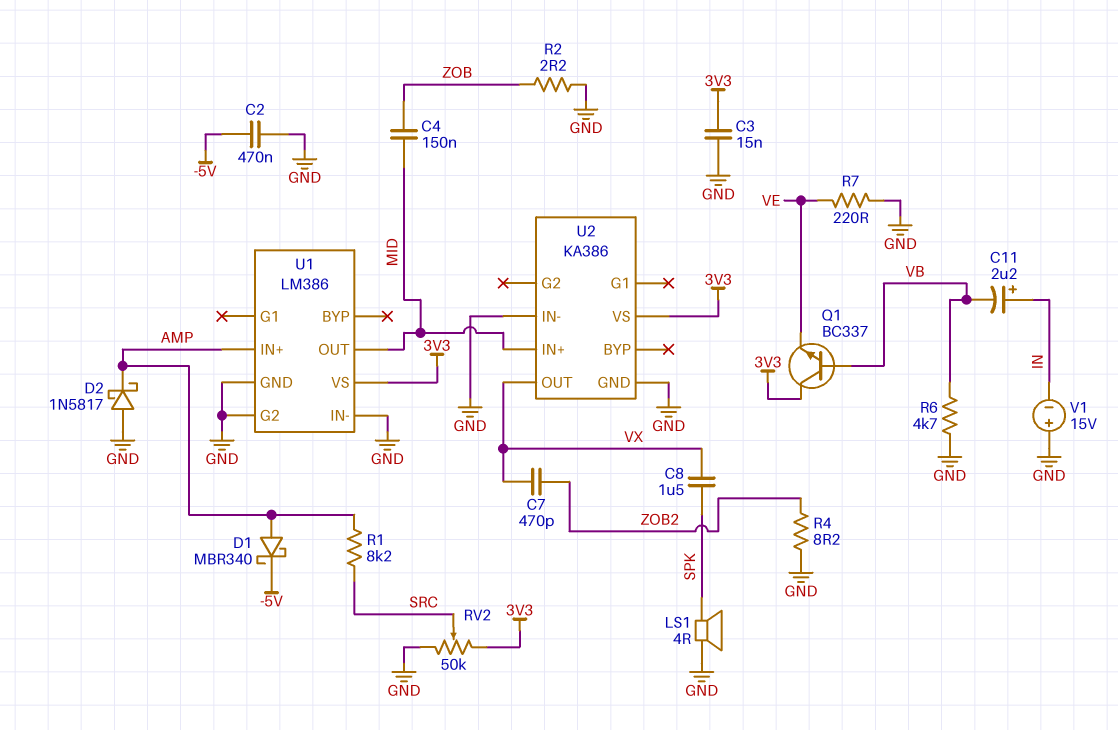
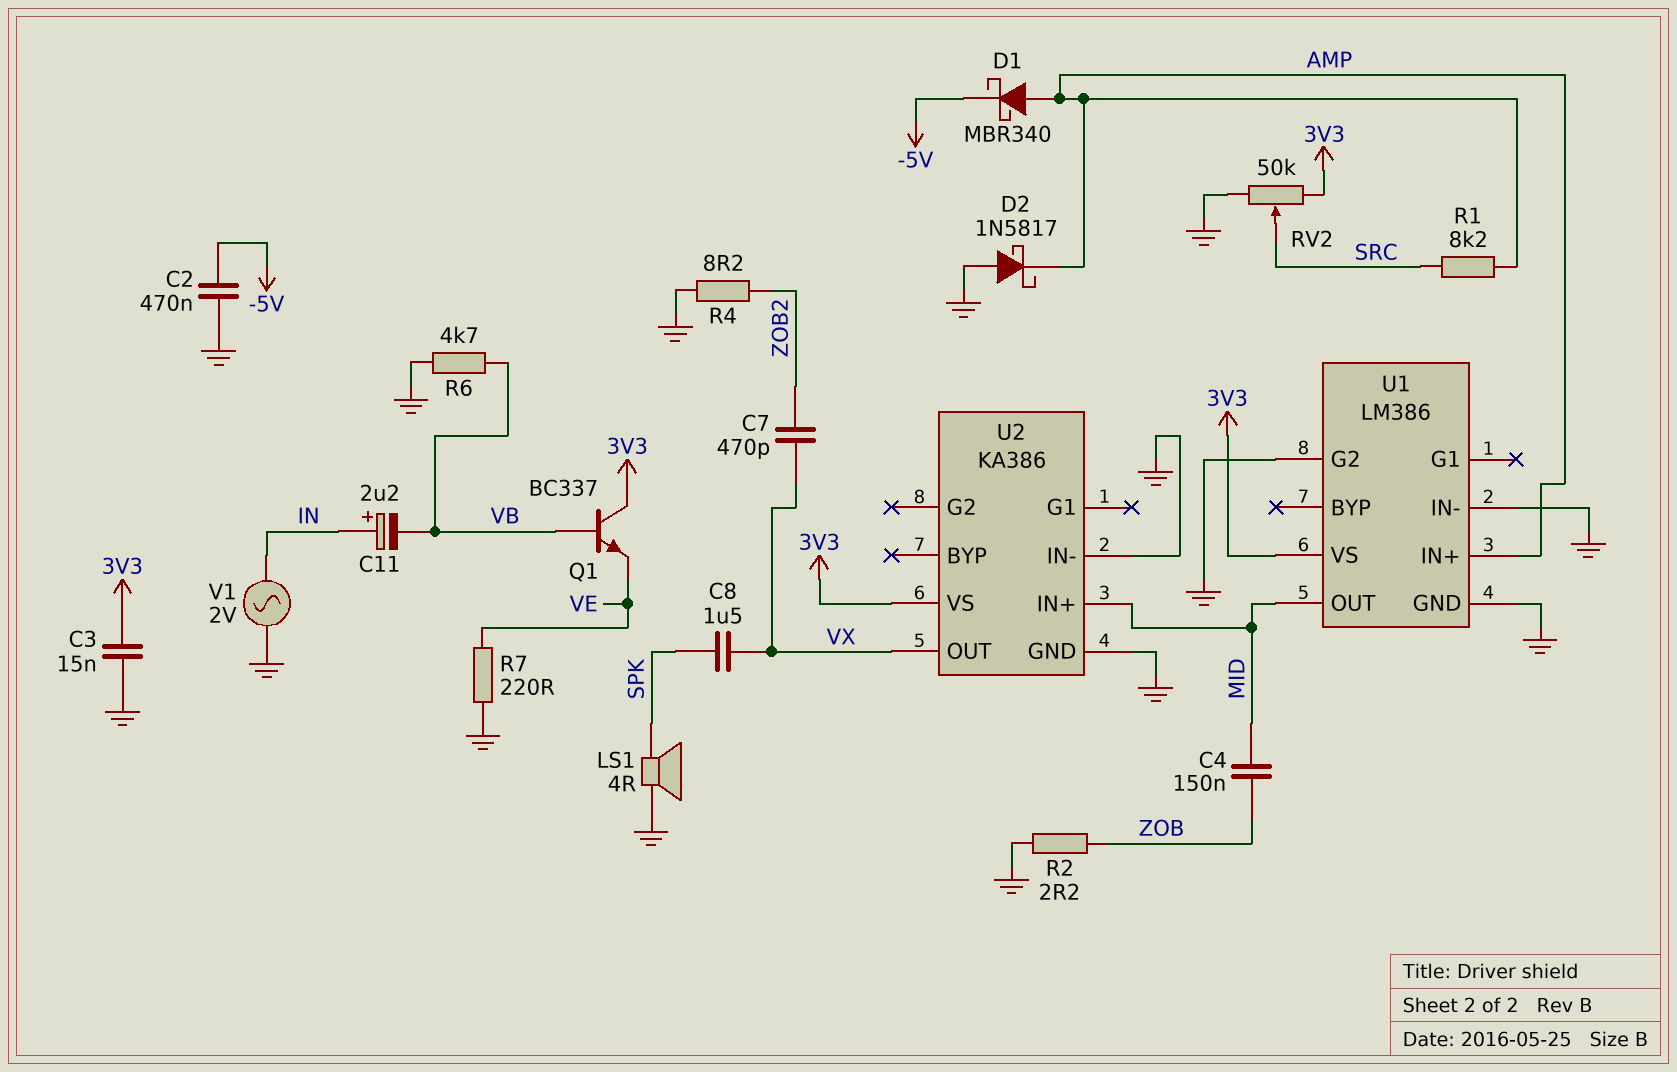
V1: 15V (plus GND, minus IN) -> AC 2V (GND, IN)

